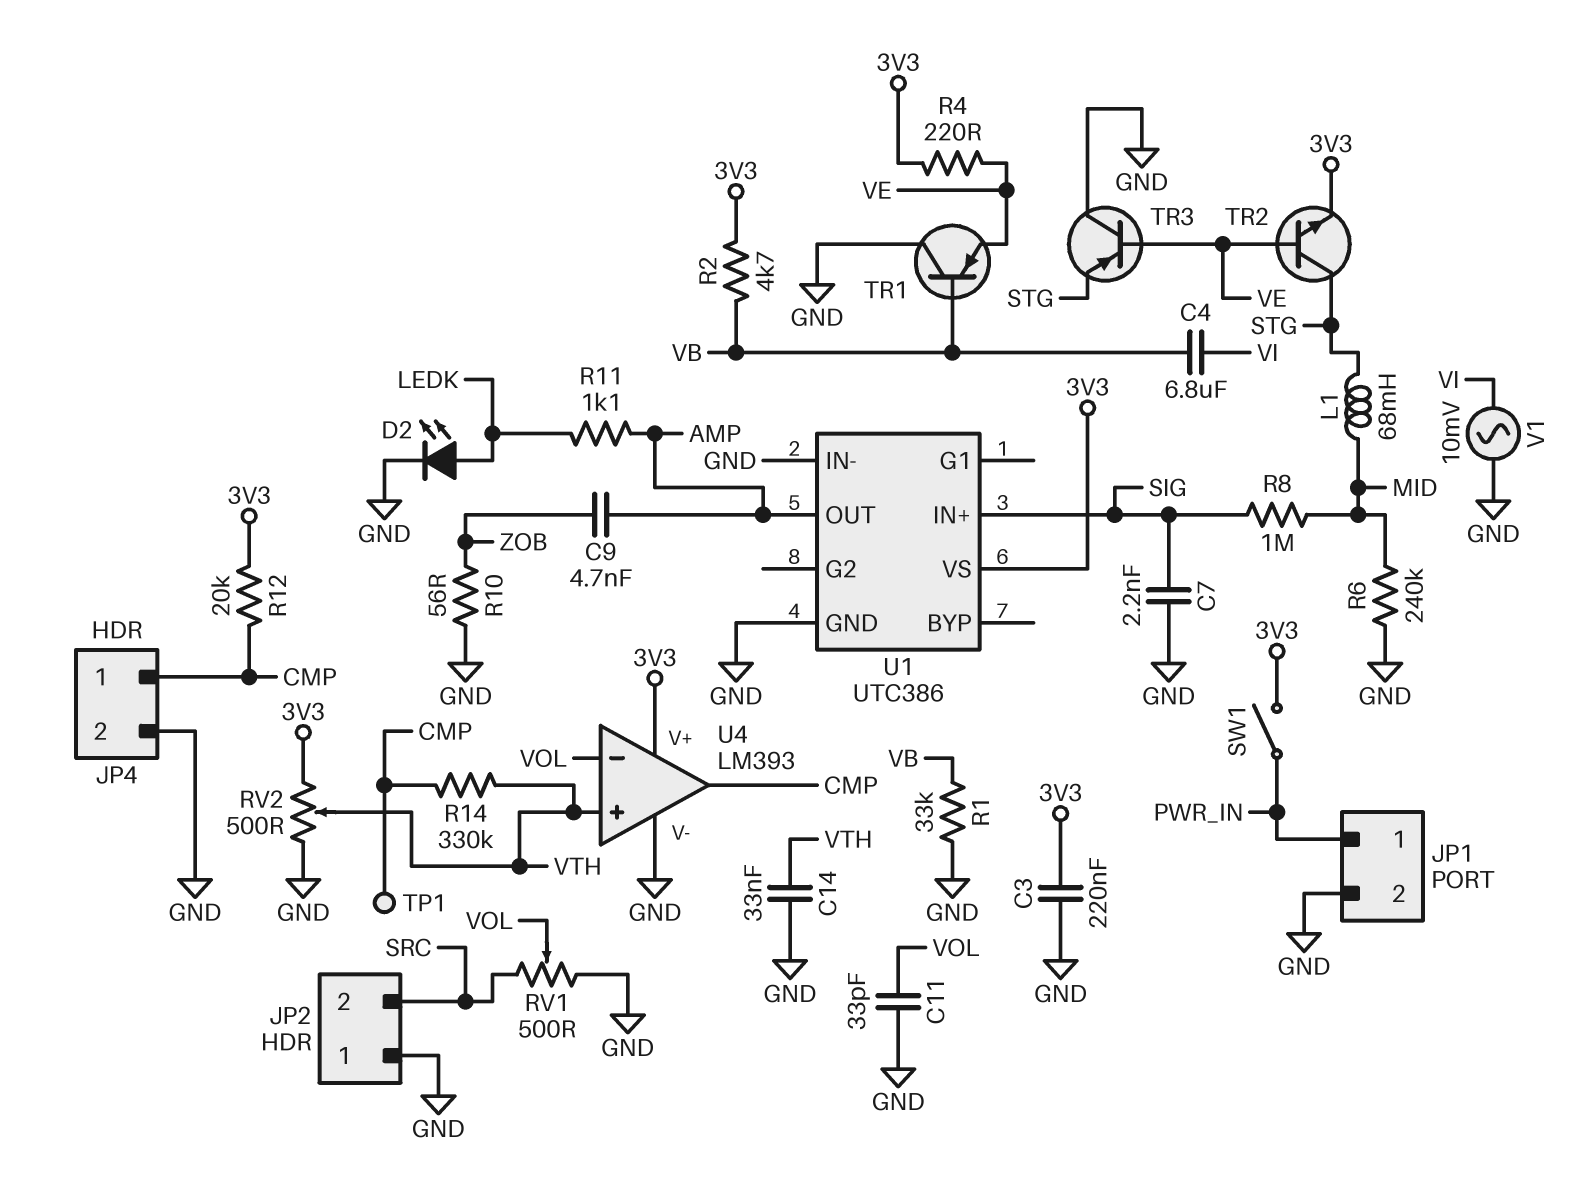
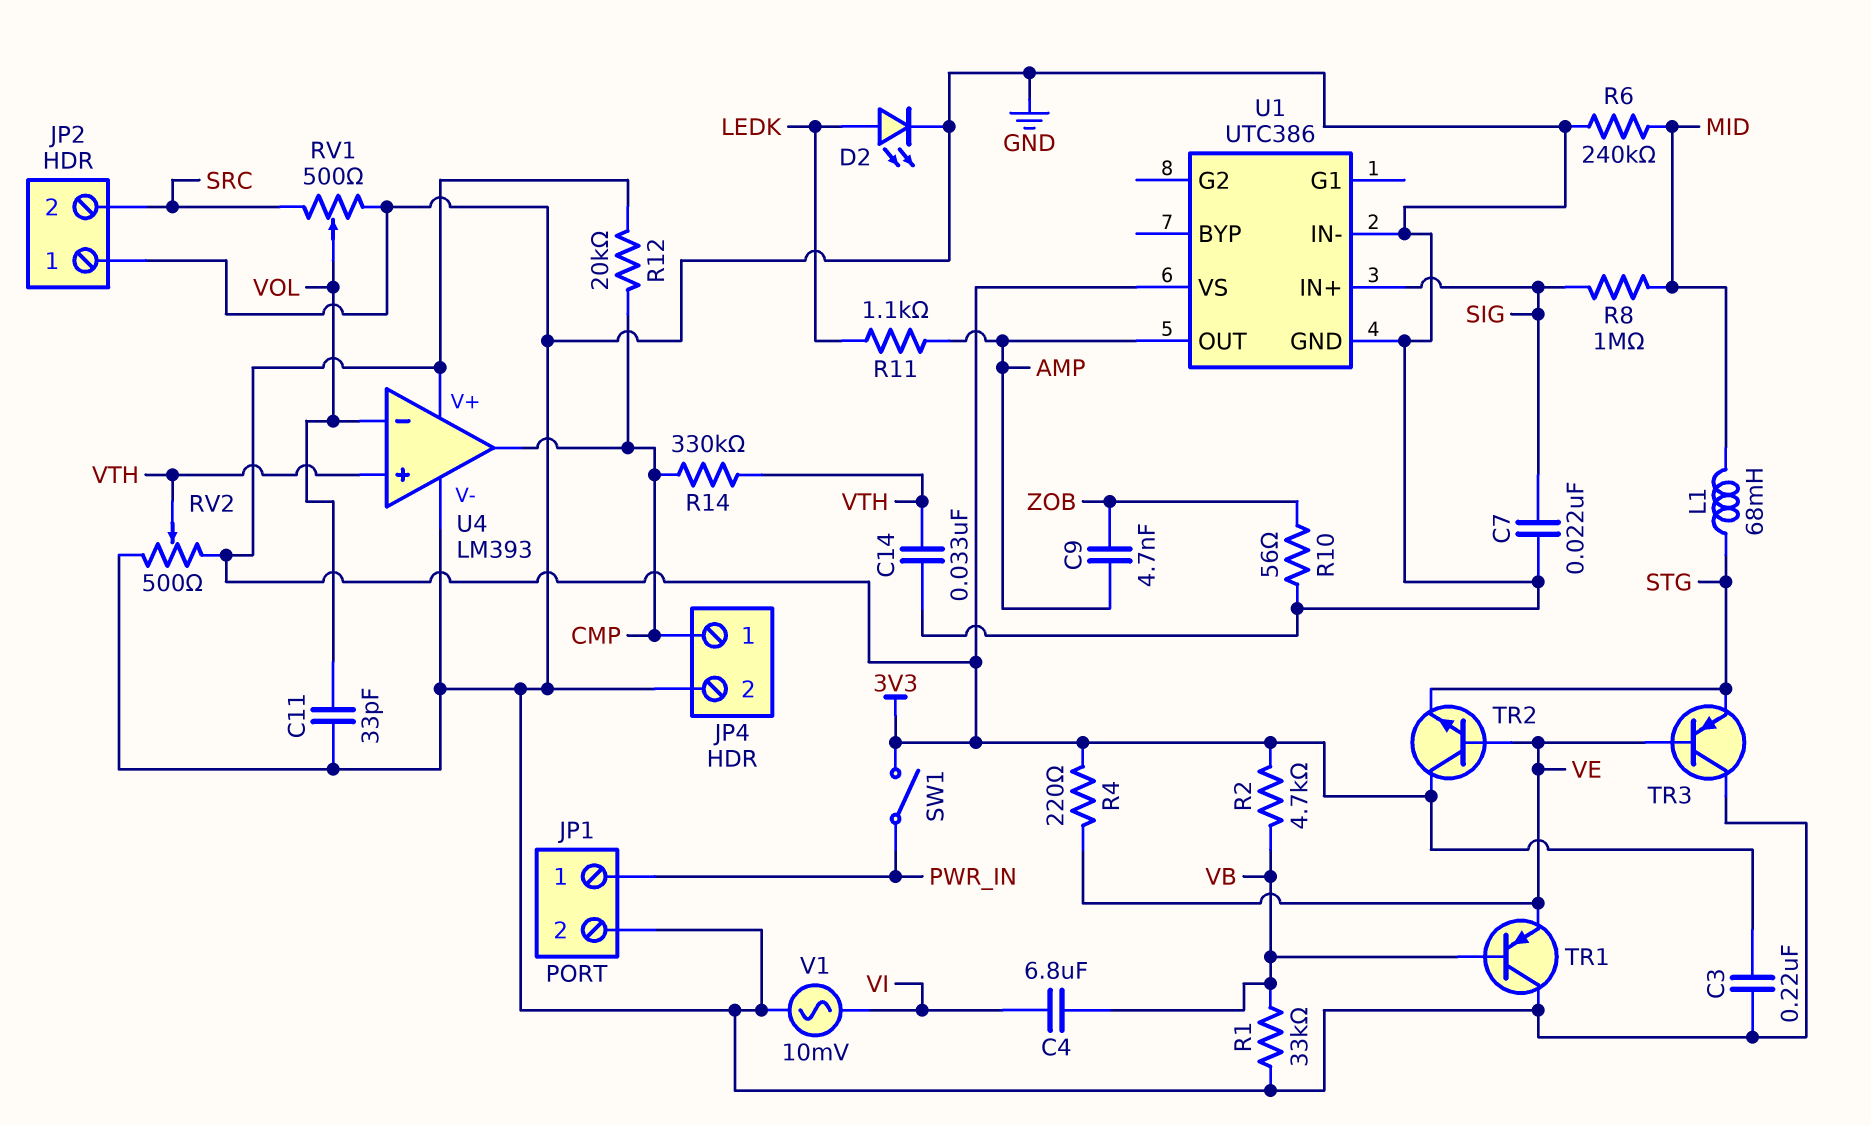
C7: 2.2nF (GND, SIG) -> 22nF (GND, SIG)
TP1: test point (CMP) -> none
TR2: NPN (B VE, C STG, E 3V3) -> NPN (B VE, C 3V3, E STG)

